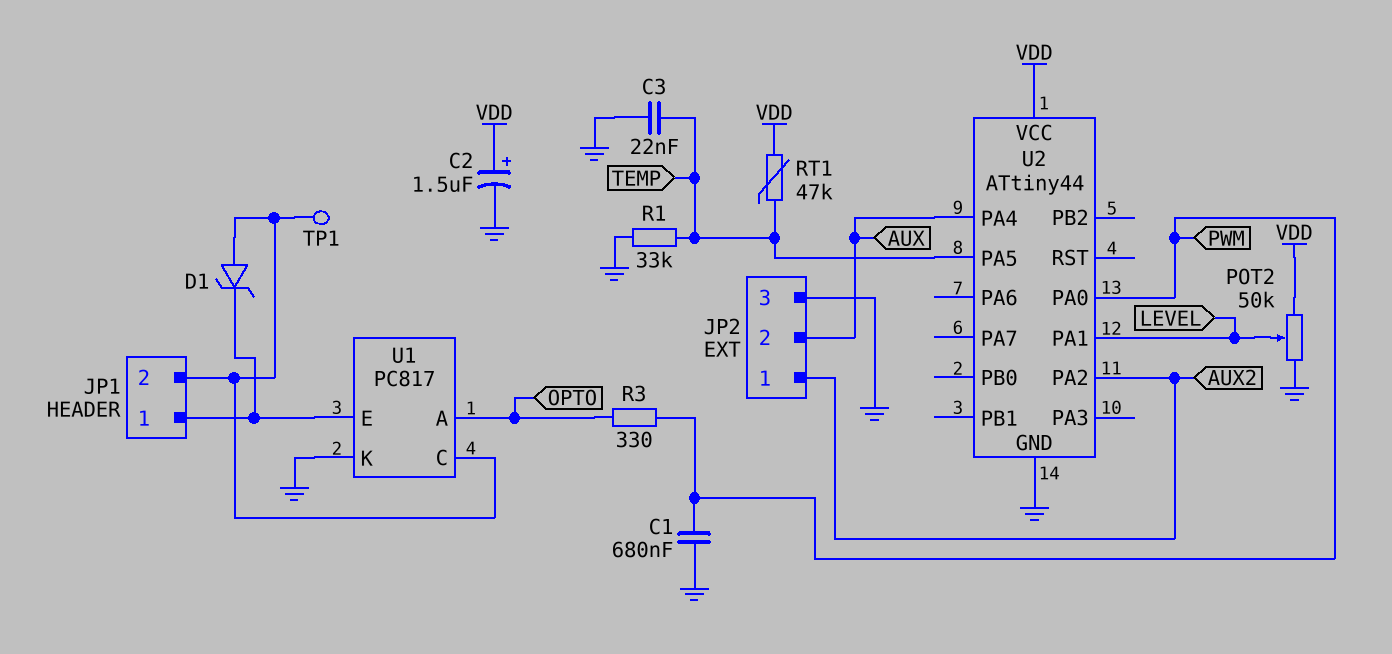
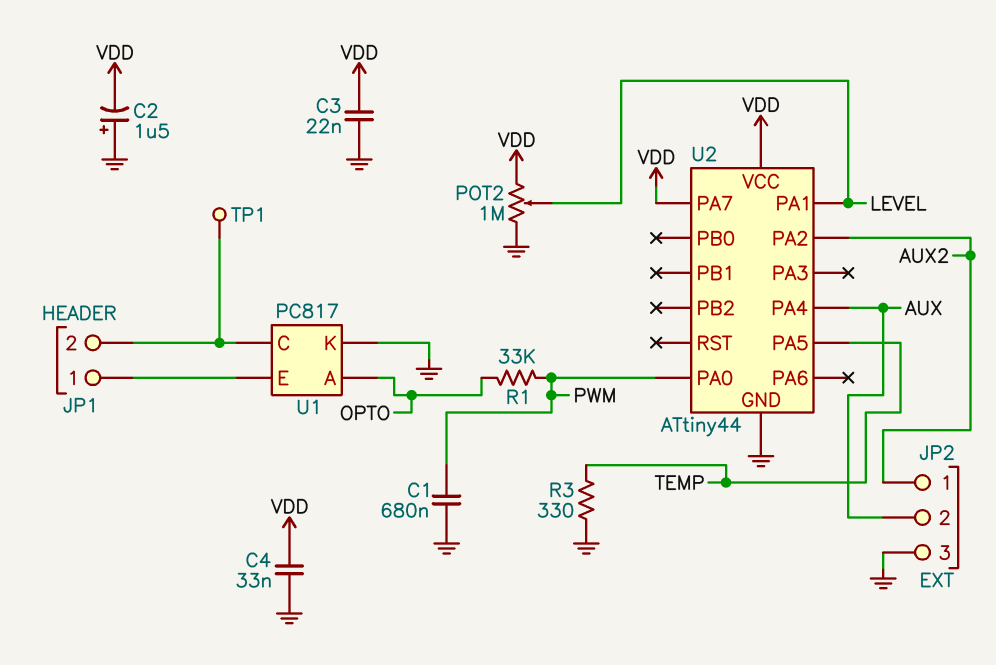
C2: 1.5uF (plus VDD, minus GND) -> 1.5uF (plus GND, minus VDD)
C3: 22nF (GND, TEMP) -> 22nF (GND, VDD)
C4: none -> 33nF (GND, VDD)
D1: zener (A JP1/2, K JP1/1) -> none
POT2: 50k (GND, VDD, wiper LEVEL) -> 1M (GND, VDD, wiper LEVEL)
R1: 33k (GND, TEMP) -> 33k (OPTO, PWM)
R3: 330 (OPTO, PWM) -> 330 (GND, TEMP)
RT1: 47k (TEMP, VDD) -> none
U2 pin PA7: none -> VDD

